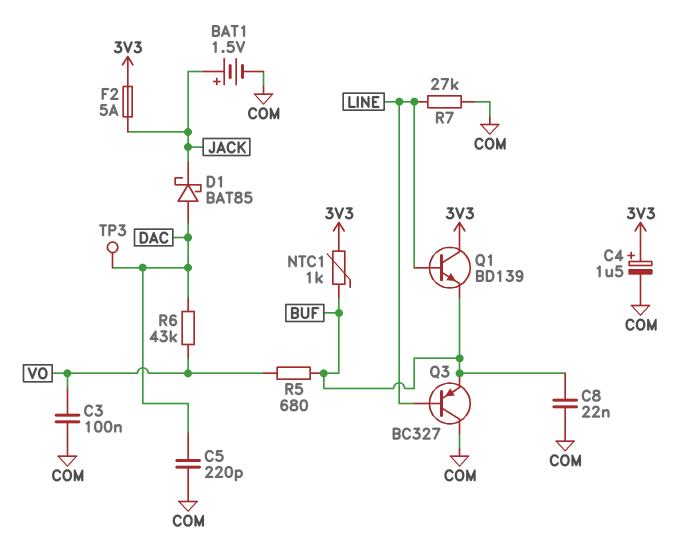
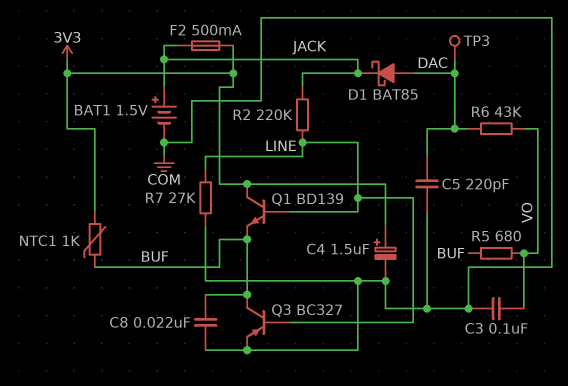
F2: 5A (3V3, JACK) -> 500mA (3V3, JACK)
Q3: PNP BC327 (B LINE, C COM, E BUF) -> PNP BC327 (B LINE, C BUF, E COM)
R2: none -> 220k (JACK, LINE)

